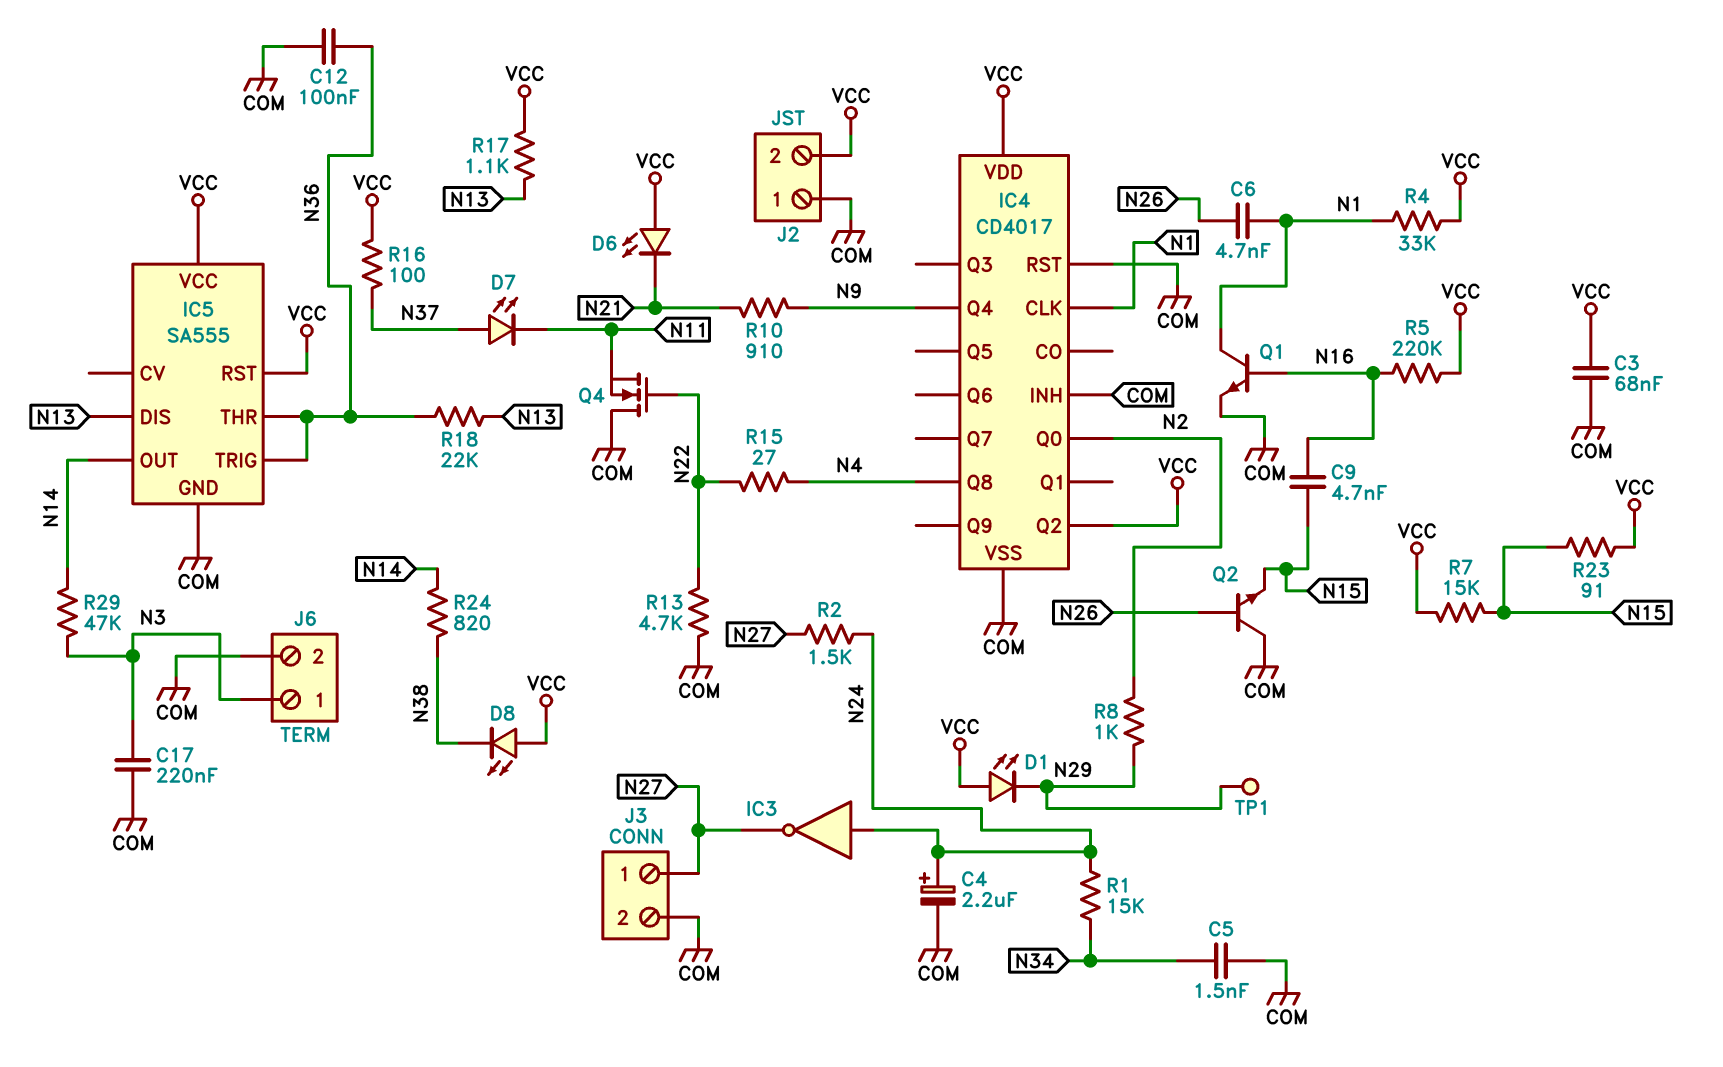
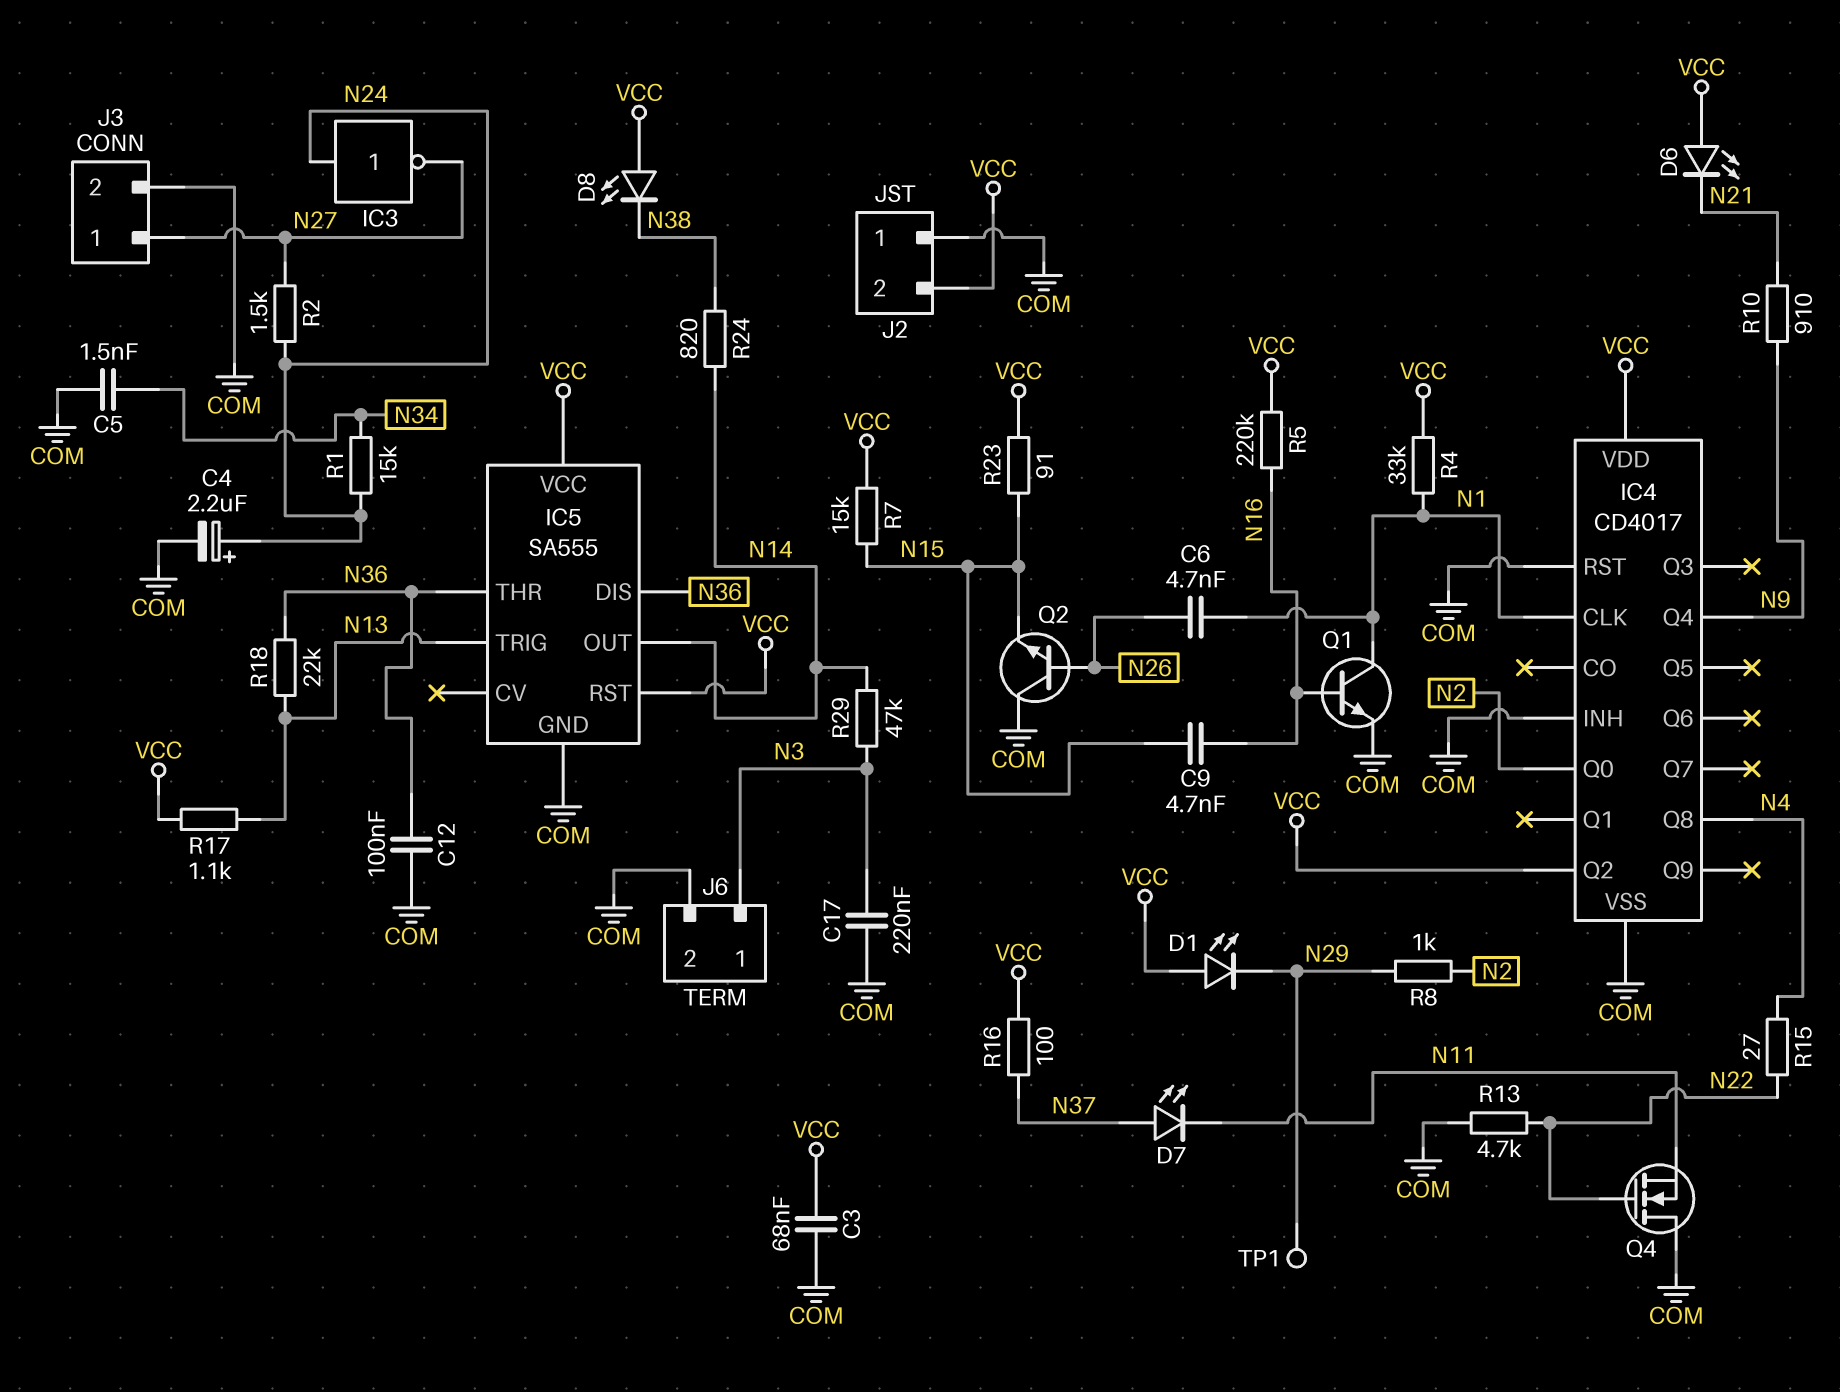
IC5 pin DIS: N13 -> N36
IC5 pin TRIG: N36 -> N13

